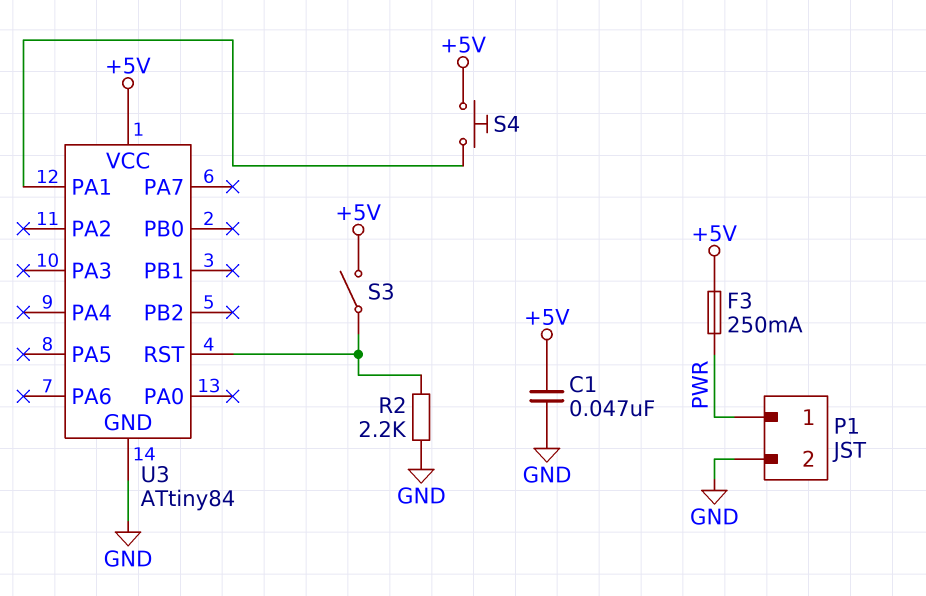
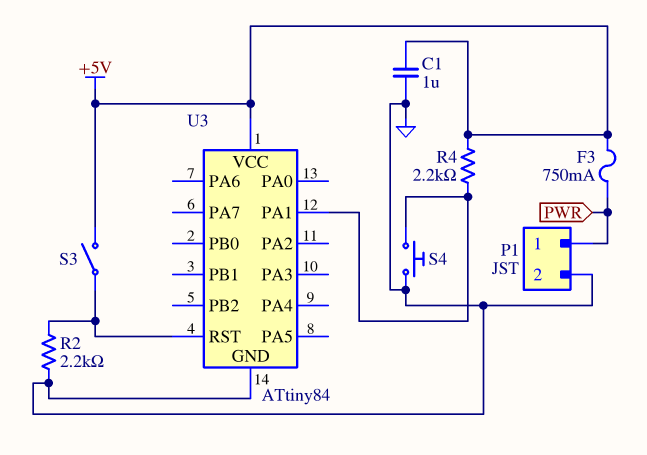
C1: 47nF (+5V, GND) -> 1uF (+5V, GND)
F3: 250mA (+5V, PWR) -> 750mA (+5V, PWR)
R4: none -> 2.2k (+5V, U3/PA1)
S4: button (+5V, U3/PA1) -> button (GND, U3/PA1)

